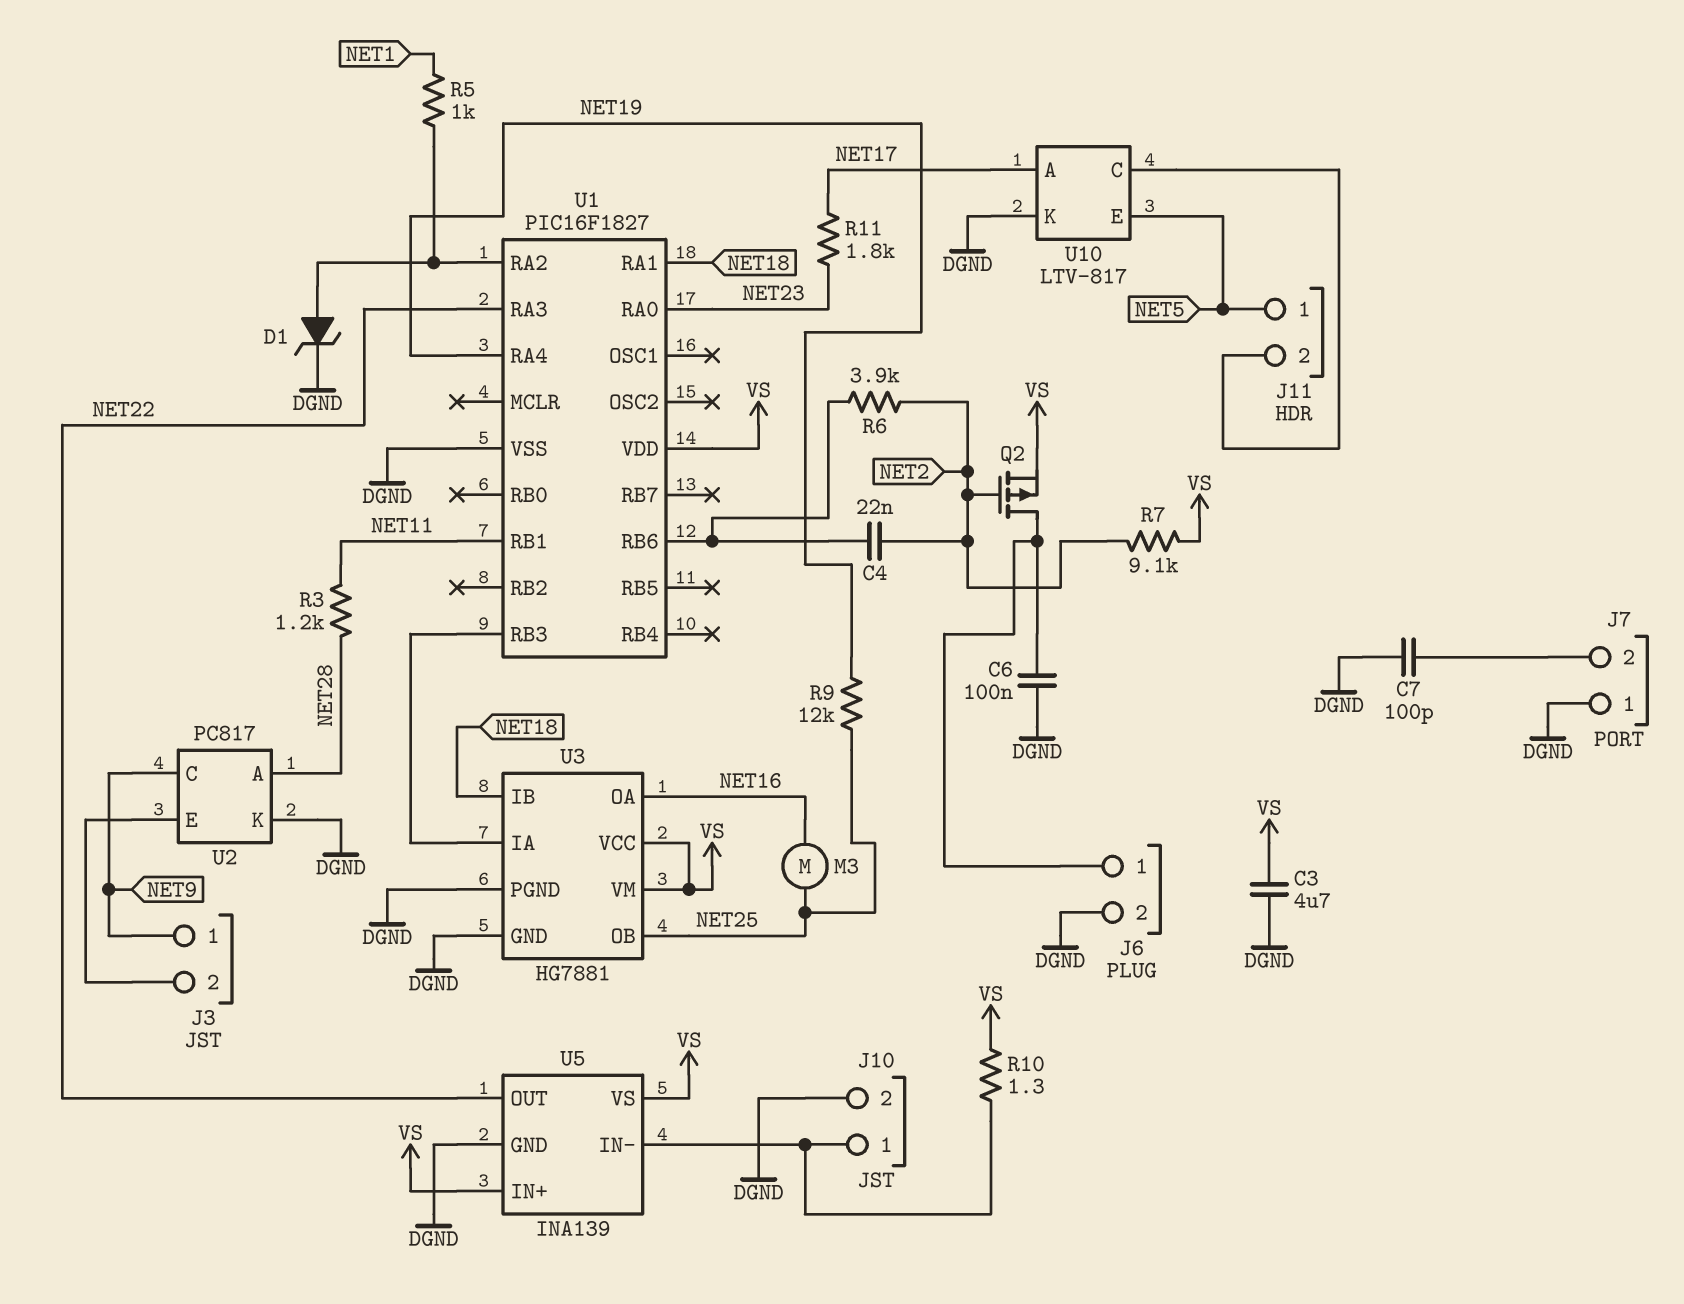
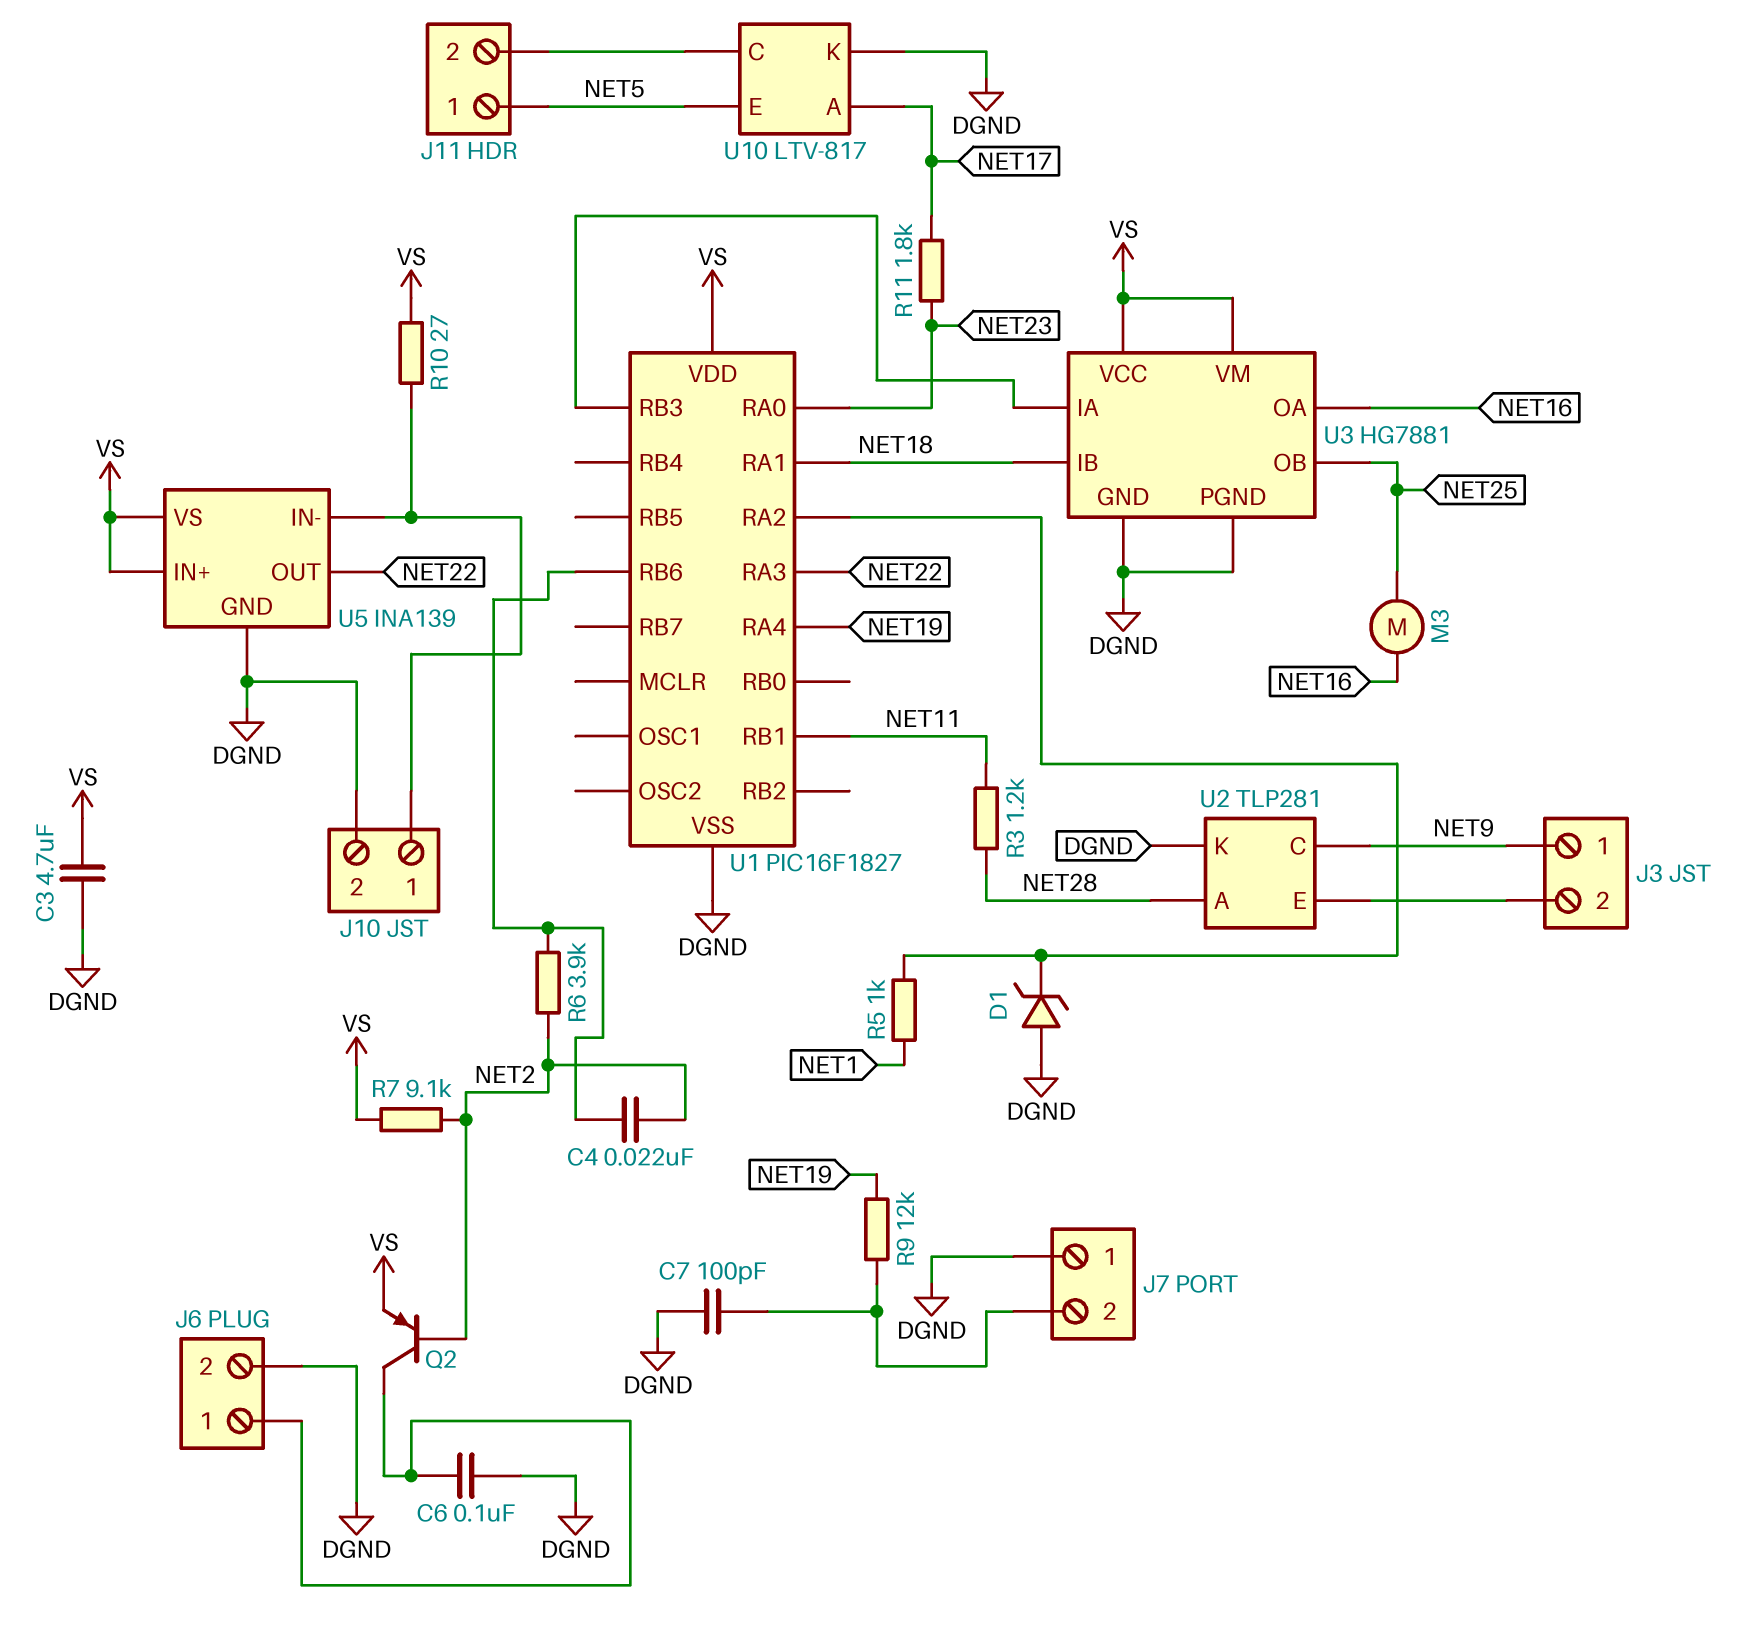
D1: zener (A U1/RA2, K DGND) -> zener (A DGND, K U1/RA2)
Q2: PMOS (G NET2, D J6/1, S VS) -> PNP (B NET2, C J6/1, E VS)
R9: 12k (NET19, NET25) -> 12k (J7/2, NET19)
R10: 1.3 (J10/1, VS) -> 27 (J10/1, VS)
U2: PC817 -> TLP281

